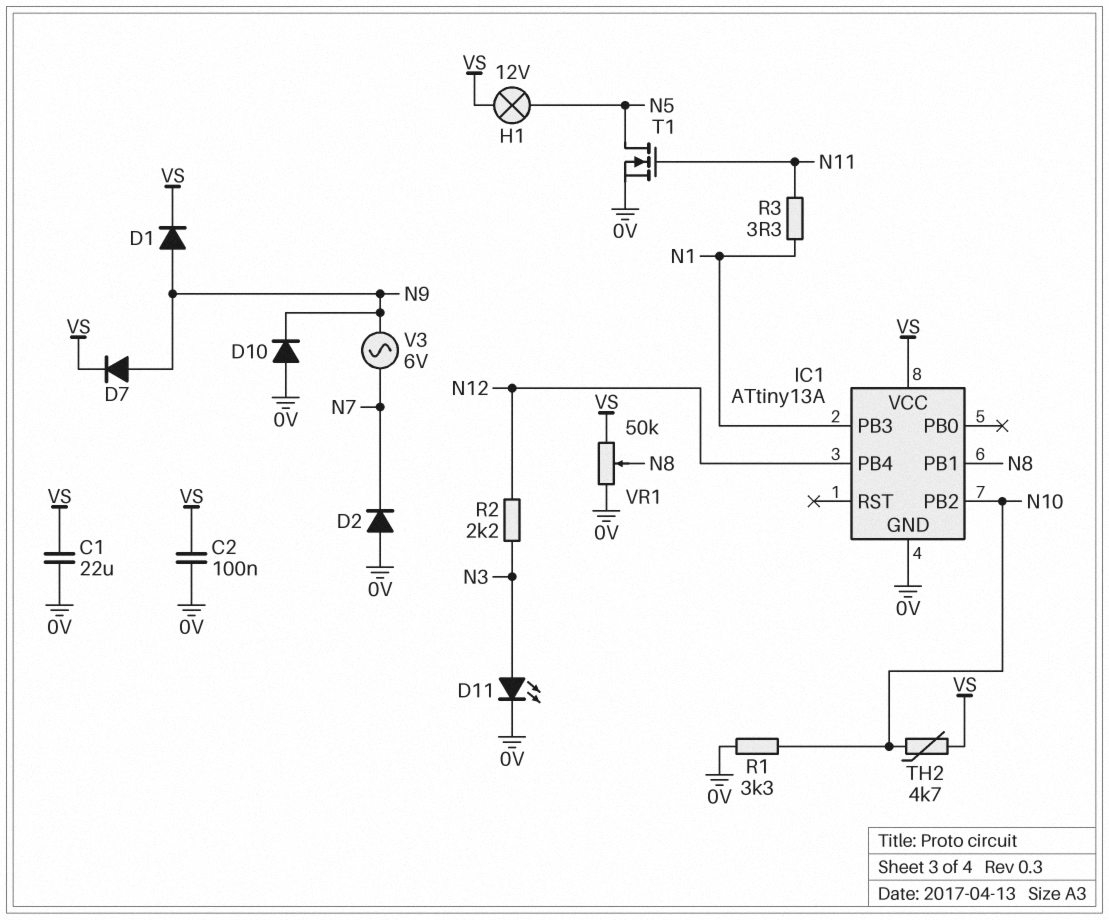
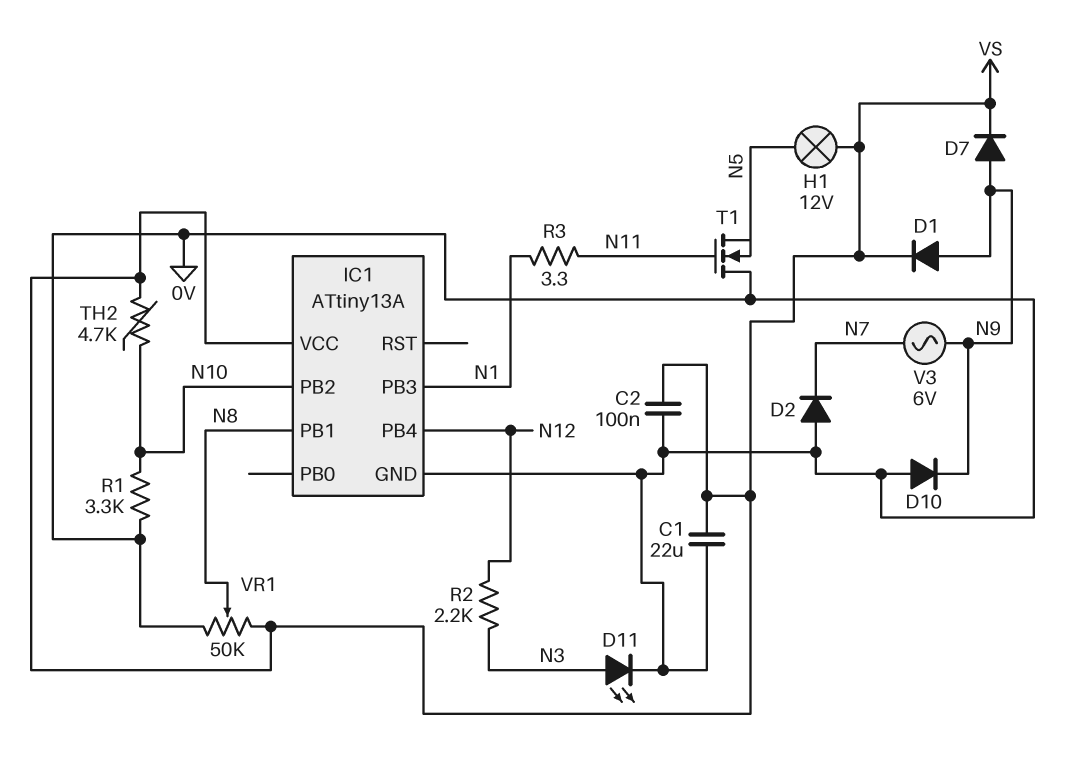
T1: NMOS (G N11, D N5, S 0V) -> NMOS (G N11, D 0V, S N5)

